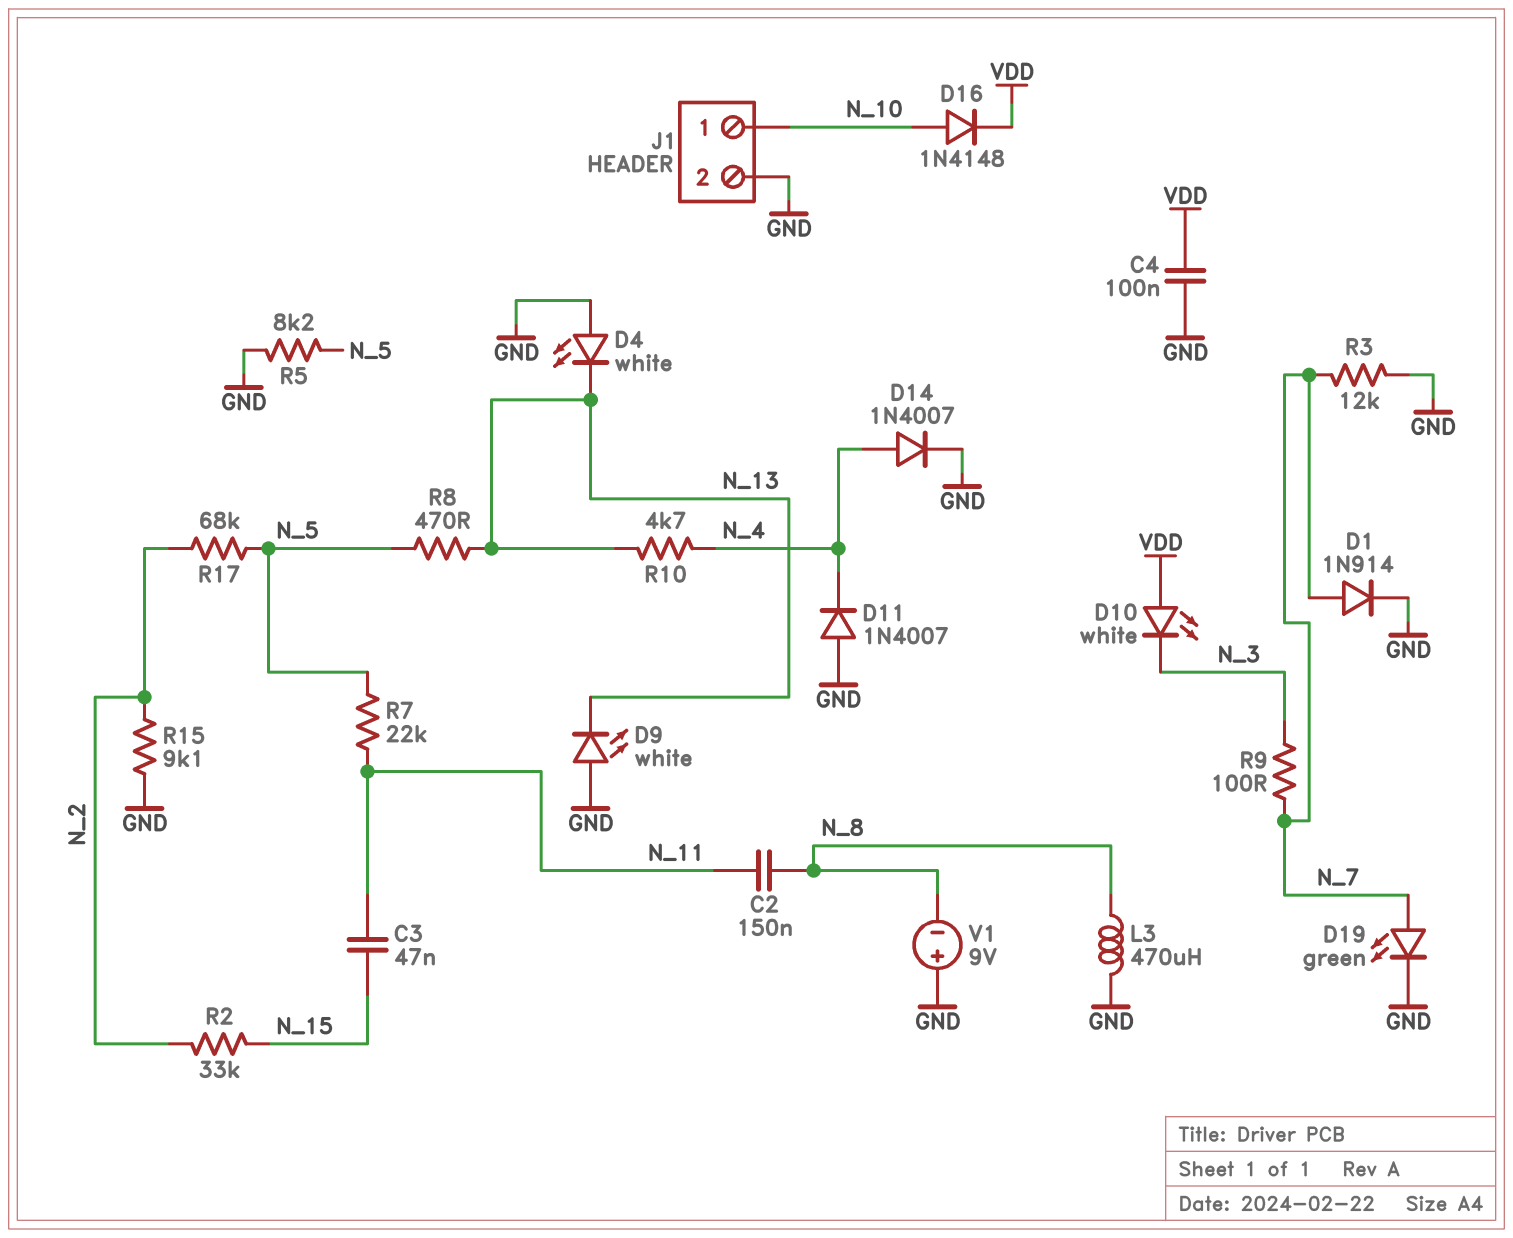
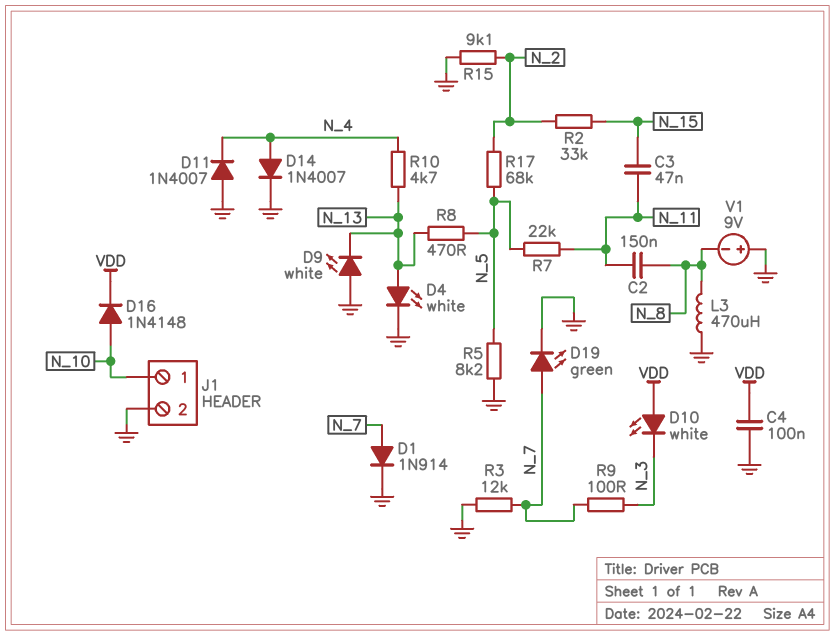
D4: LED white (A GND, K N_13) -> LED white (A N_13, K GND)

